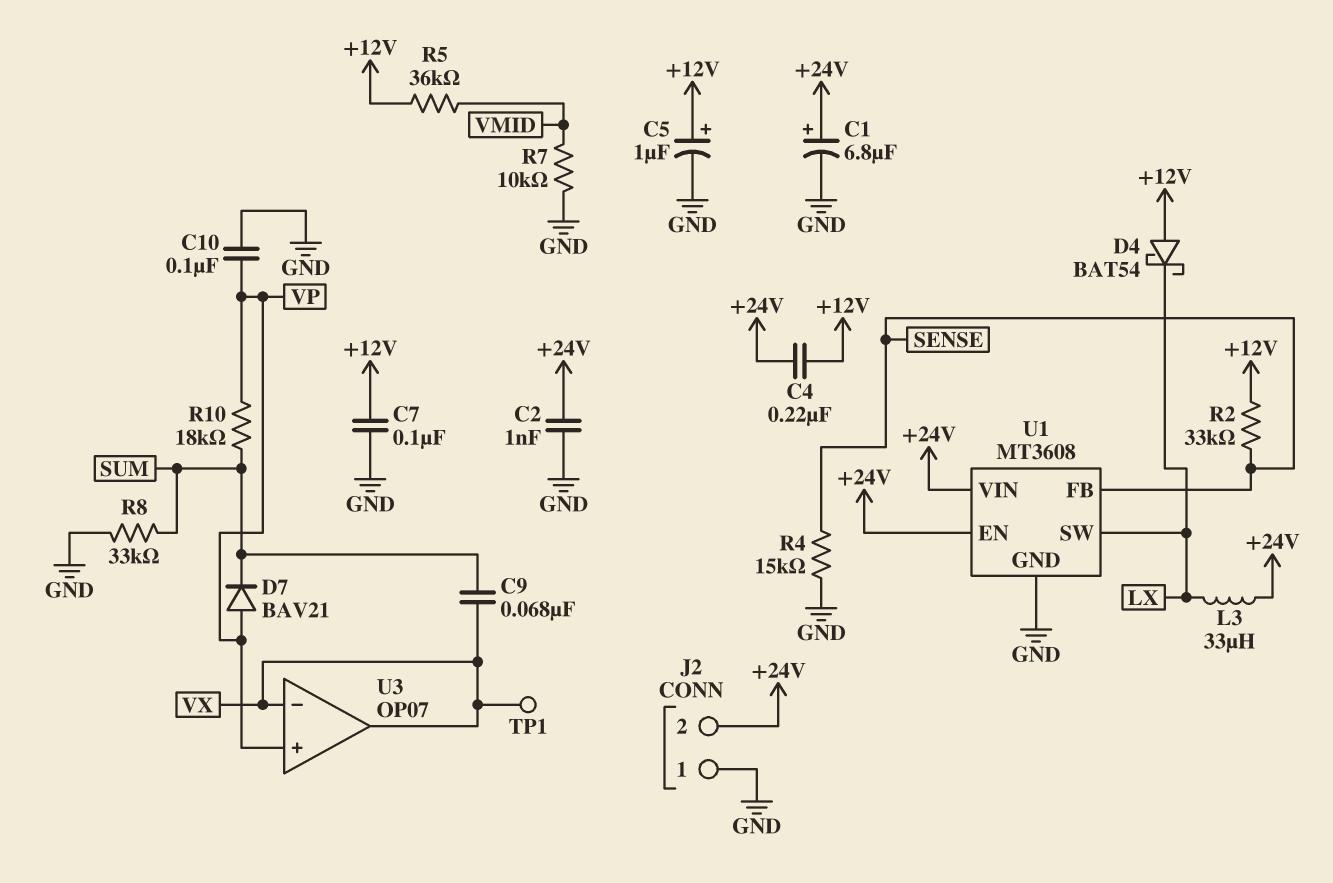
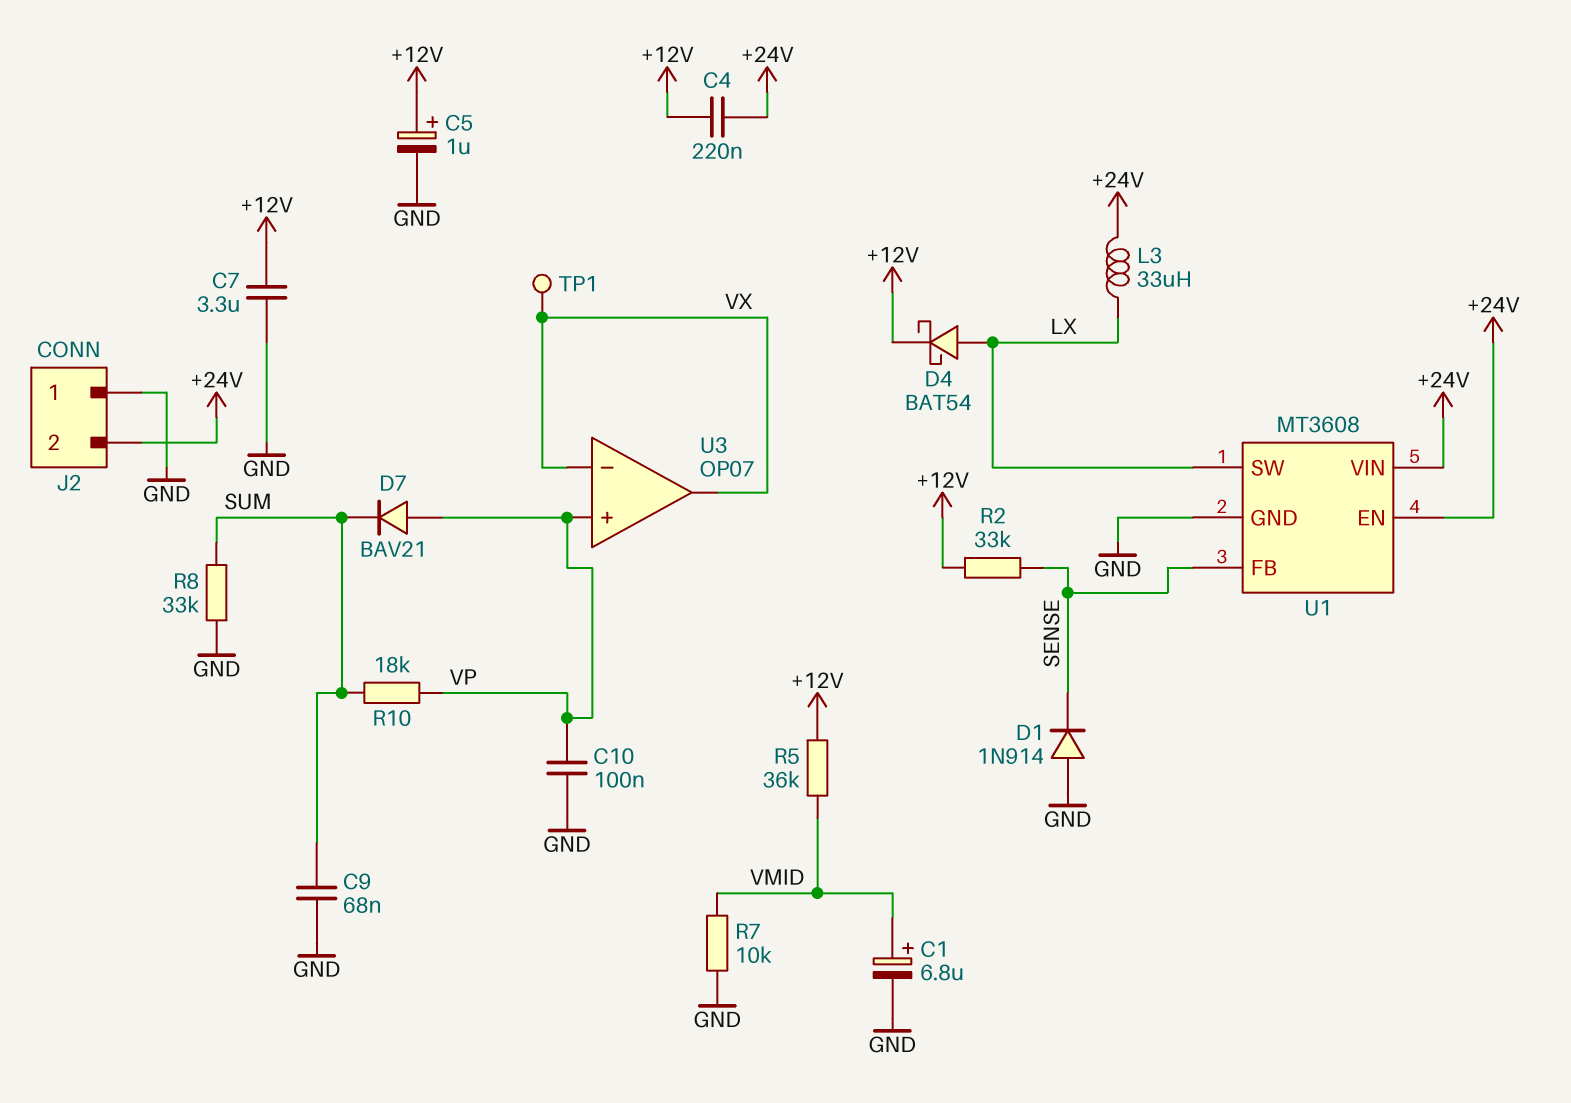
C1: 6.8uF (plus +24V, minus GND) -> 6.8uF (plus VMID, minus GND)
C2: 1nF (+24V, GND) -> none
C7: 100nF (+12V, GND) -> 3.3uF (+12V, GND)
C9: 68nF (SUM, VX) -> 68nF (GND, SUM)
D1: none -> diode 1N914 (A GND, K SENSE)
D4: schottky BAT54 (A +12V, K LX) -> schottky BAT54 (A LX, K +12V)
R4: 15k (GND, SENSE) -> none

